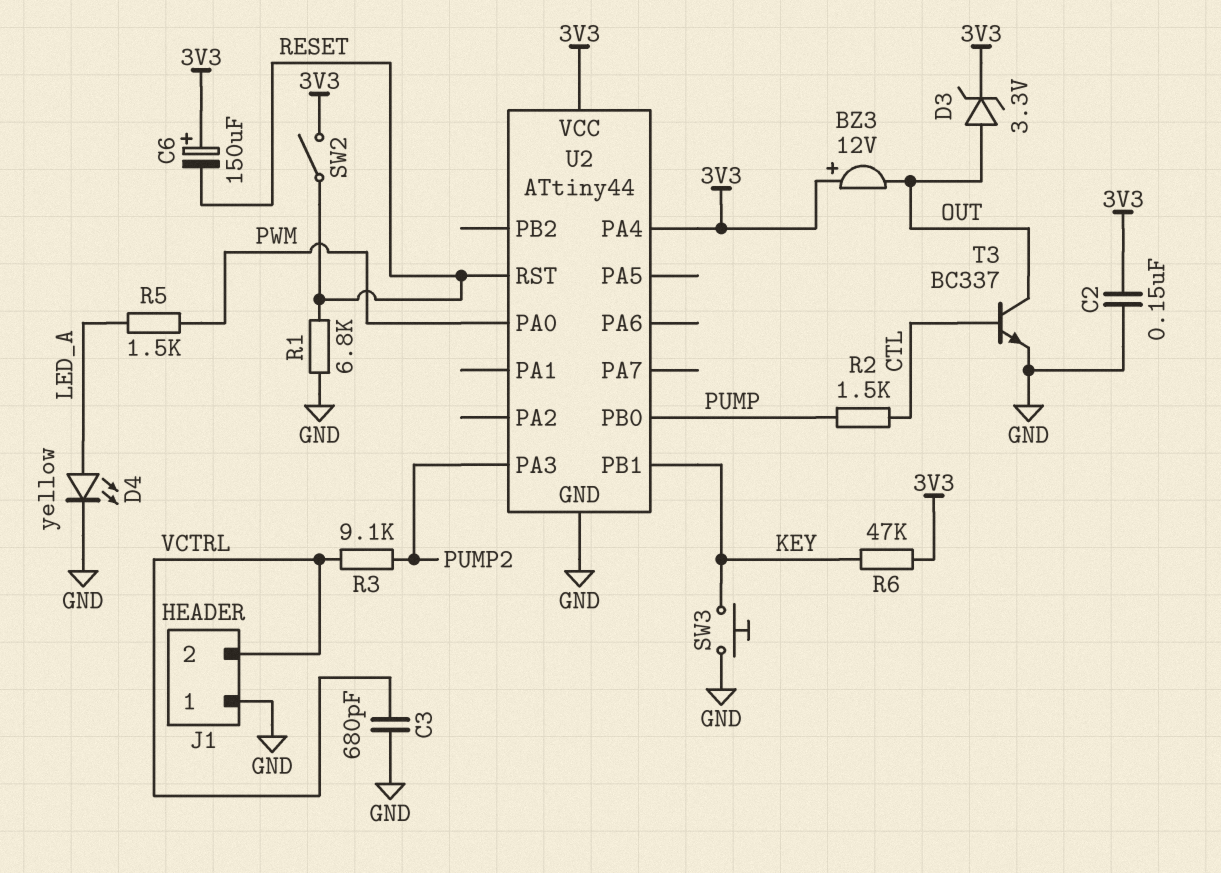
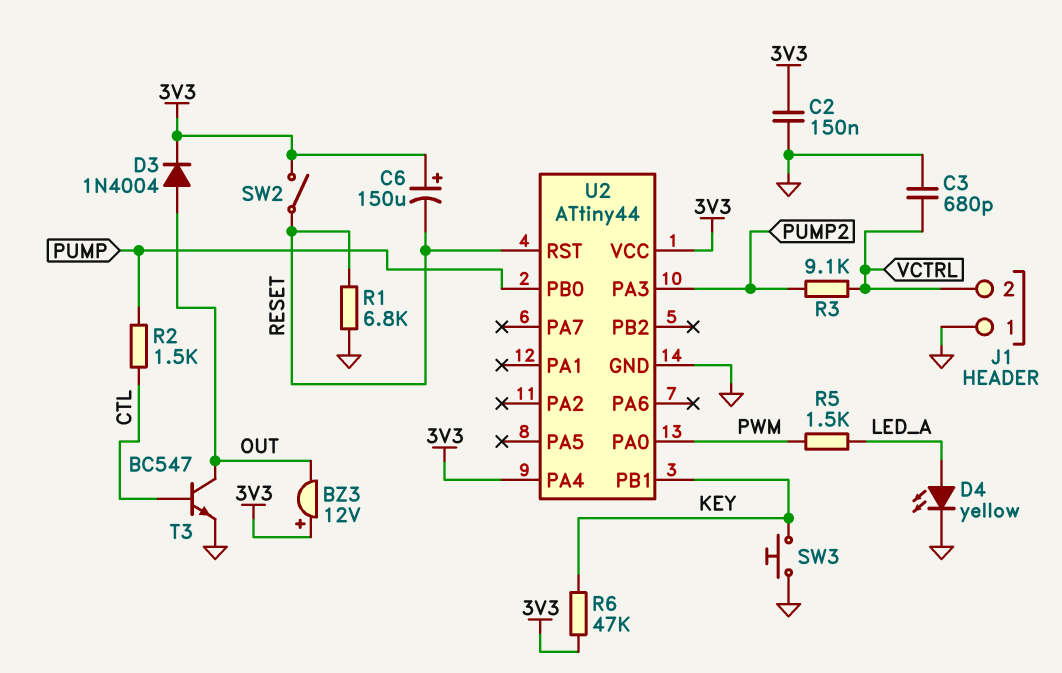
D3: zener 3.3V (A OUT, K 3V3) -> diode 1N4004 (A OUT, K 3V3)
T3: NPN BC337 (B CTL, C OUT, E GND) -> NPN BC547 (B CTL, C OUT, E GND)

